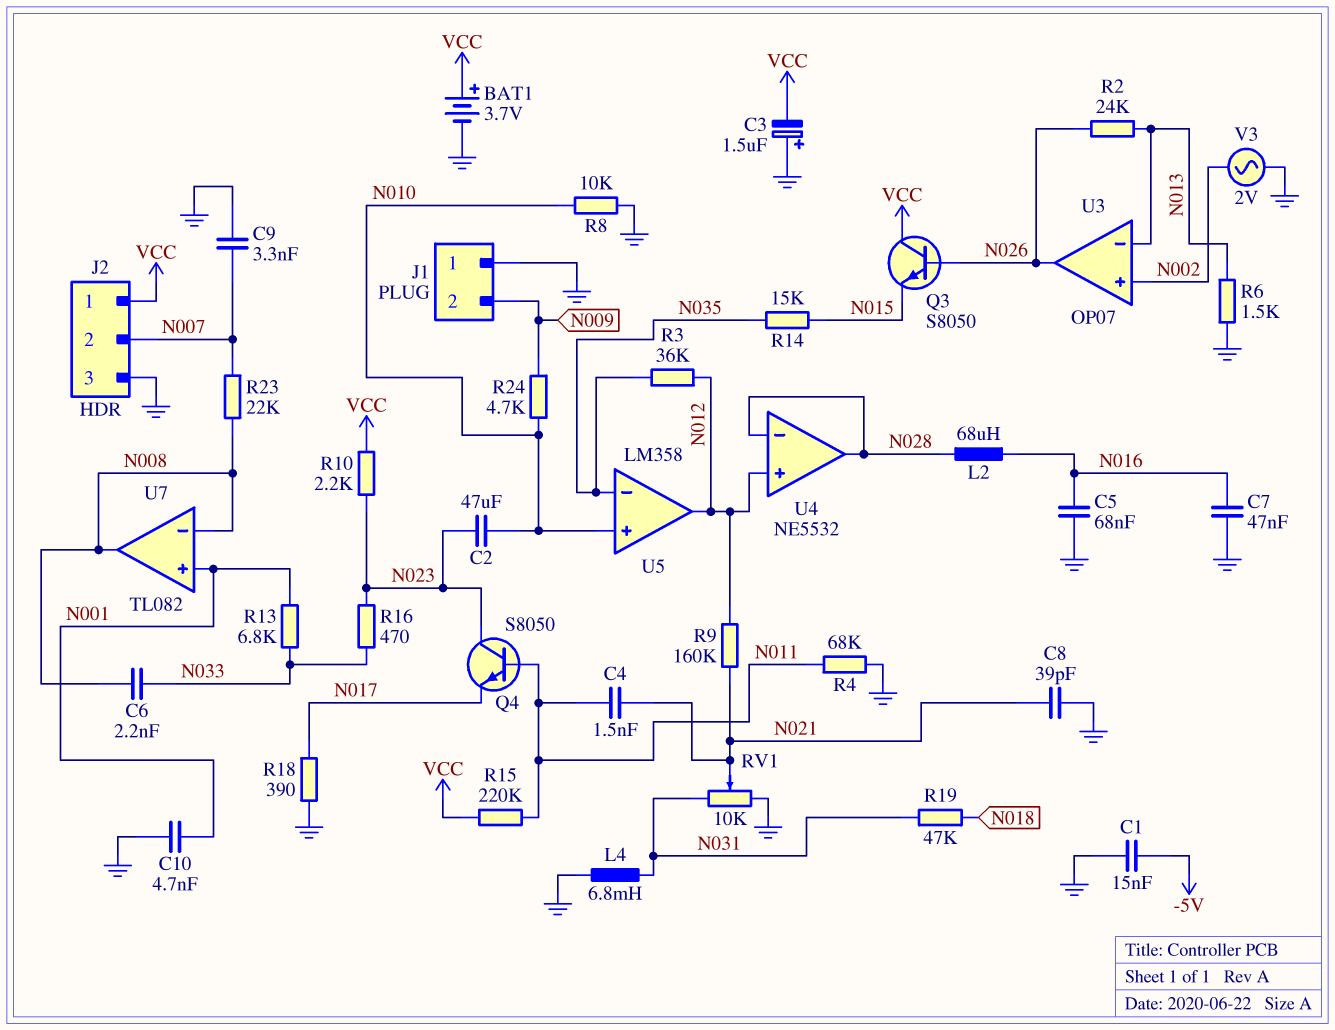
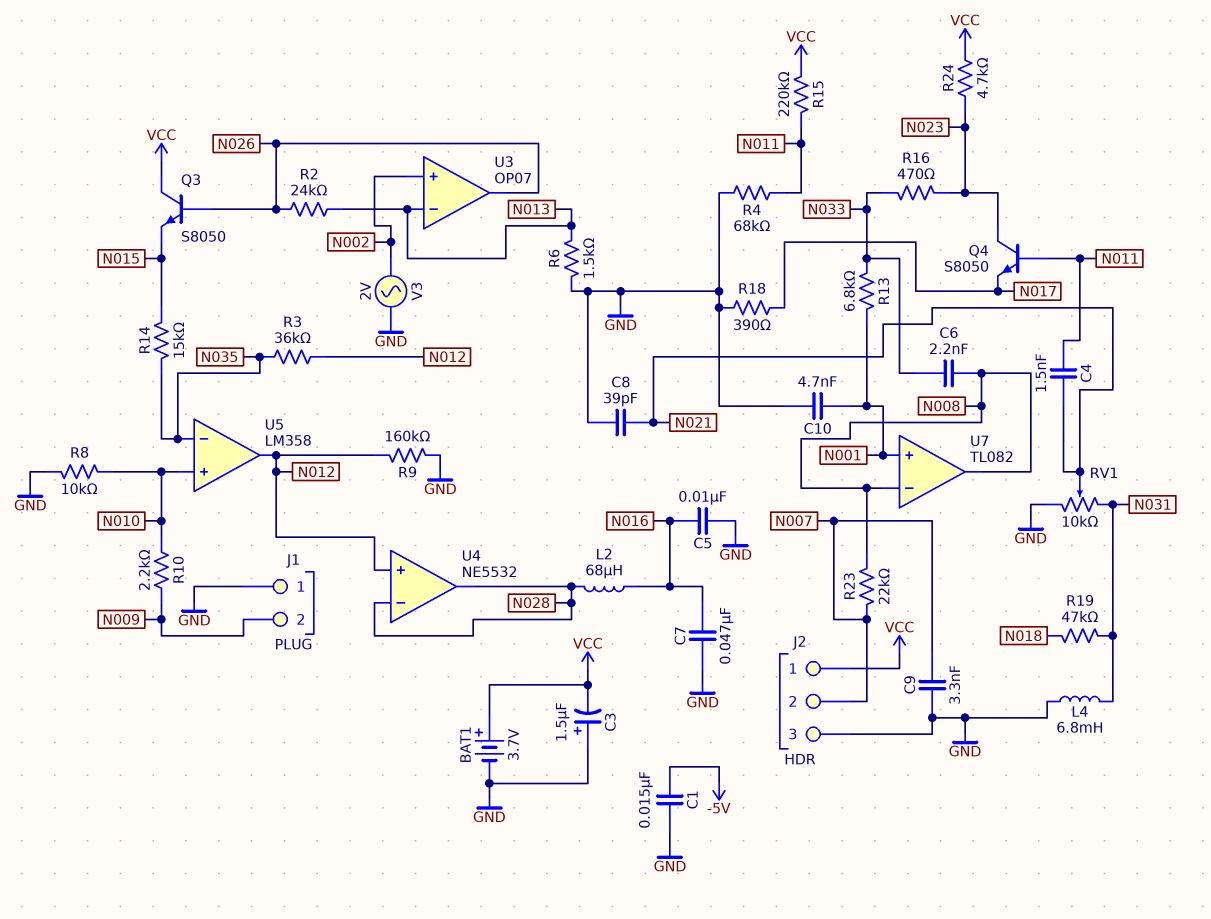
C2: 47uF (N010, N023) -> none
C5: 68nF (GND, N016) -> 10nF (GND, N016)
R9: 160k (N012, N021) -> 160k (GND, N012)
R10: 2.2k (N023, VCC) -> 2.2k (N009, N010)
R24: 4.7k (N009, N010) -> 4.7k (N023, VCC)

